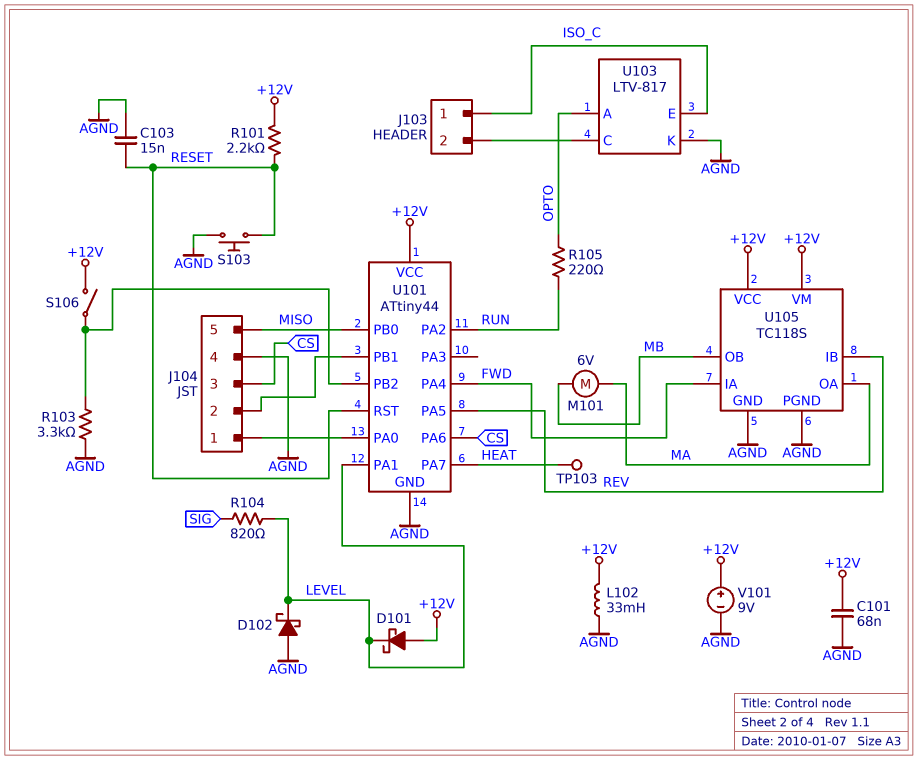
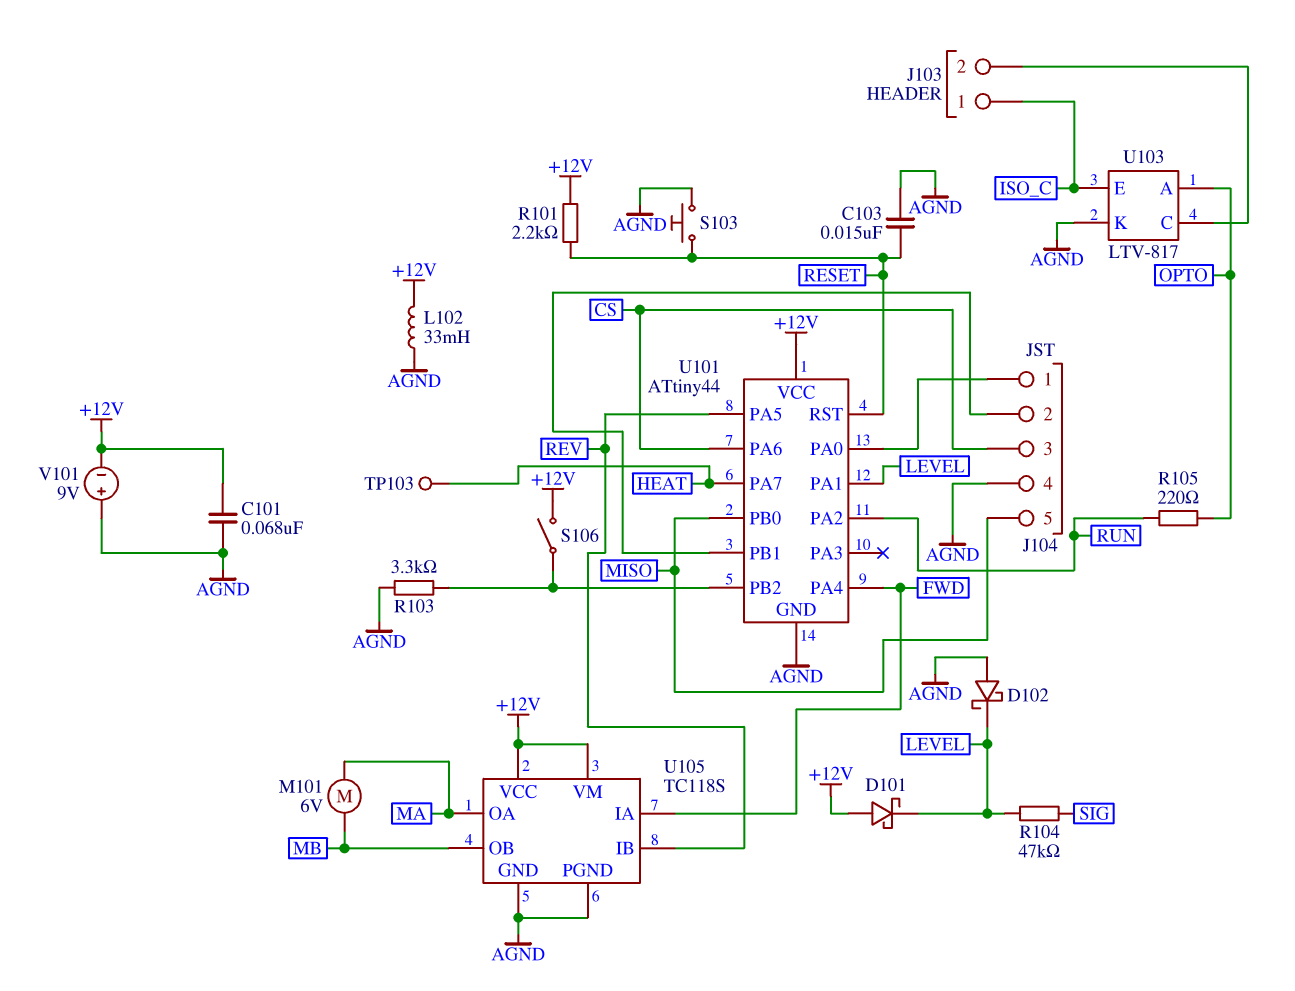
R104: 820 (LEVEL, SIG) -> 47k (LEVEL, SIG)
V101: 9V (plus +12V, minus AGND) -> 9V (plus AGND, minus +12V)

